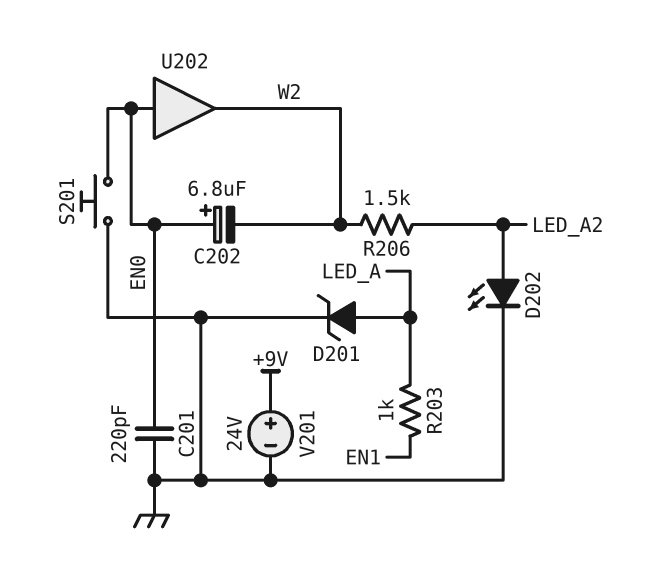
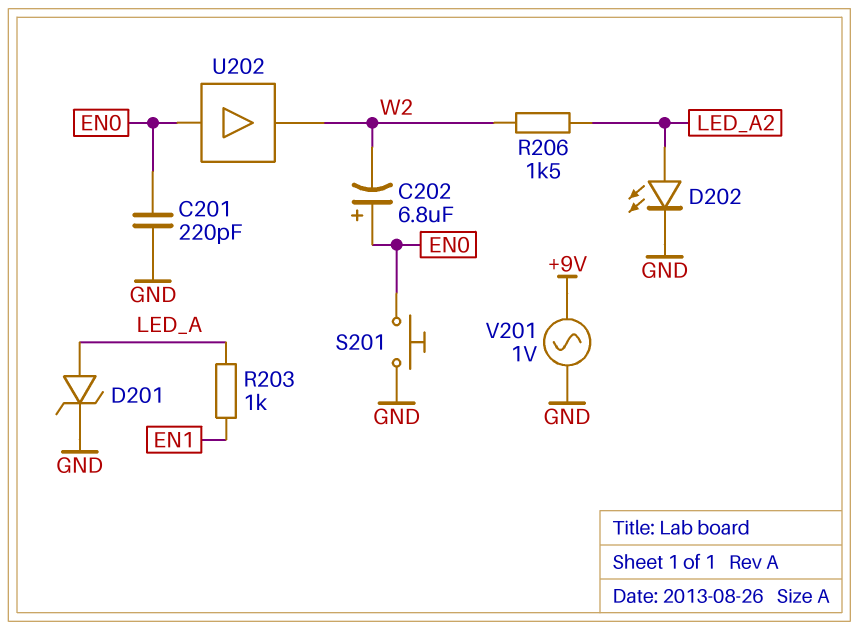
V201: 24V (plus +9V, minus GND) -> AC 1V (+9V, GND)

